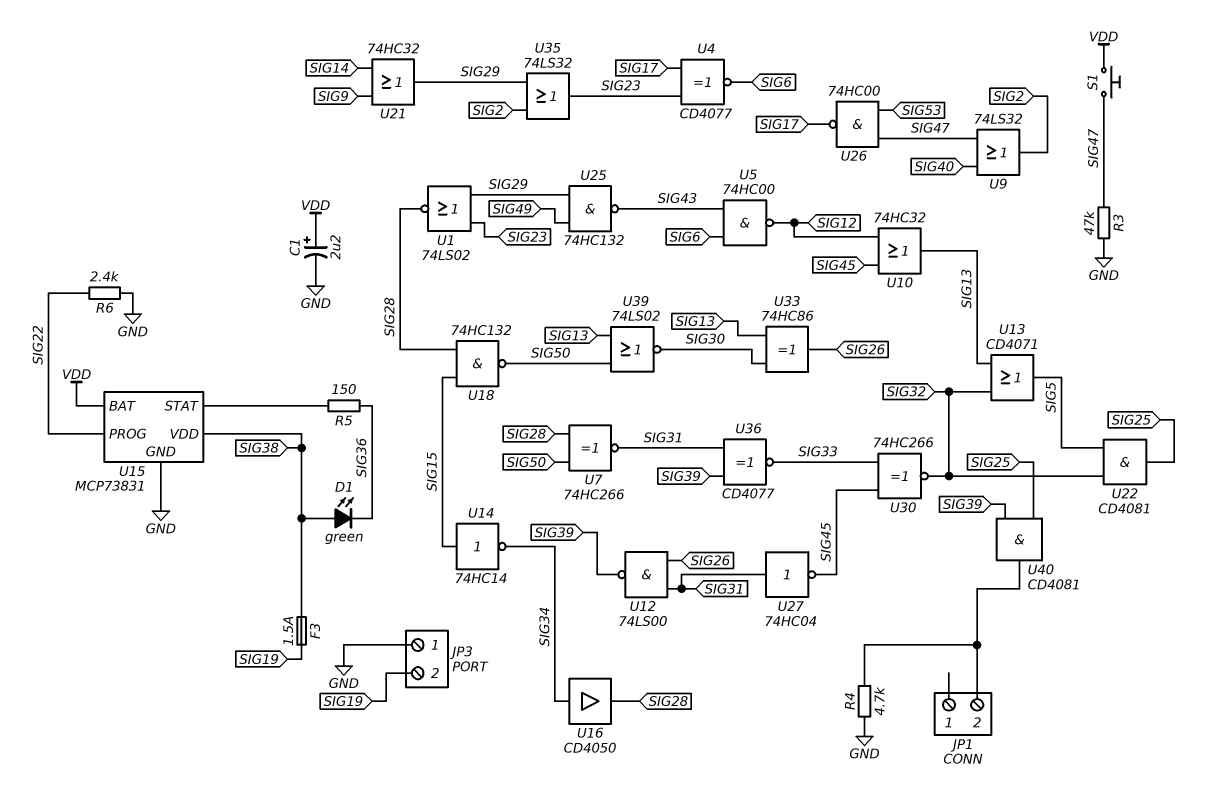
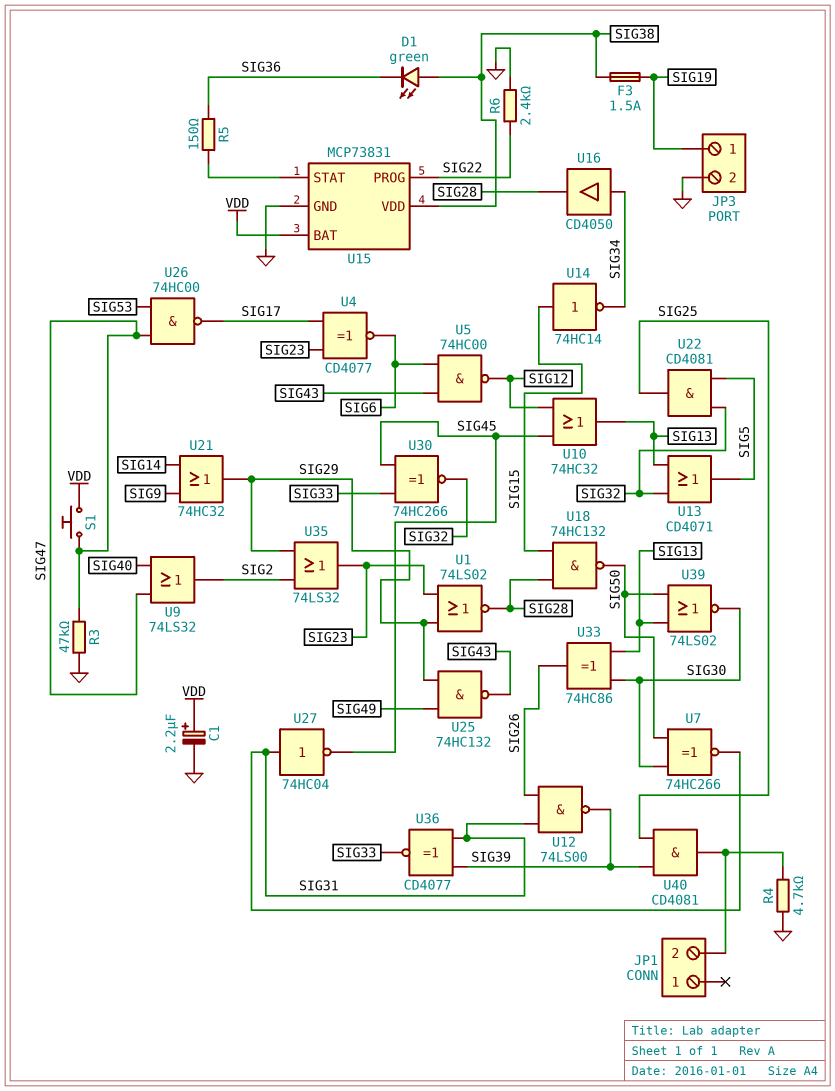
JP3 pin 1: GND -> SIG19
JP3 pin 2: SIG19 -> GND
U7: XNOR 74HC266 (in SIG28, in SIG50, out SIG31) -> XNOR 74HC266 (in SIG30, in SIG50, out SIG31)

